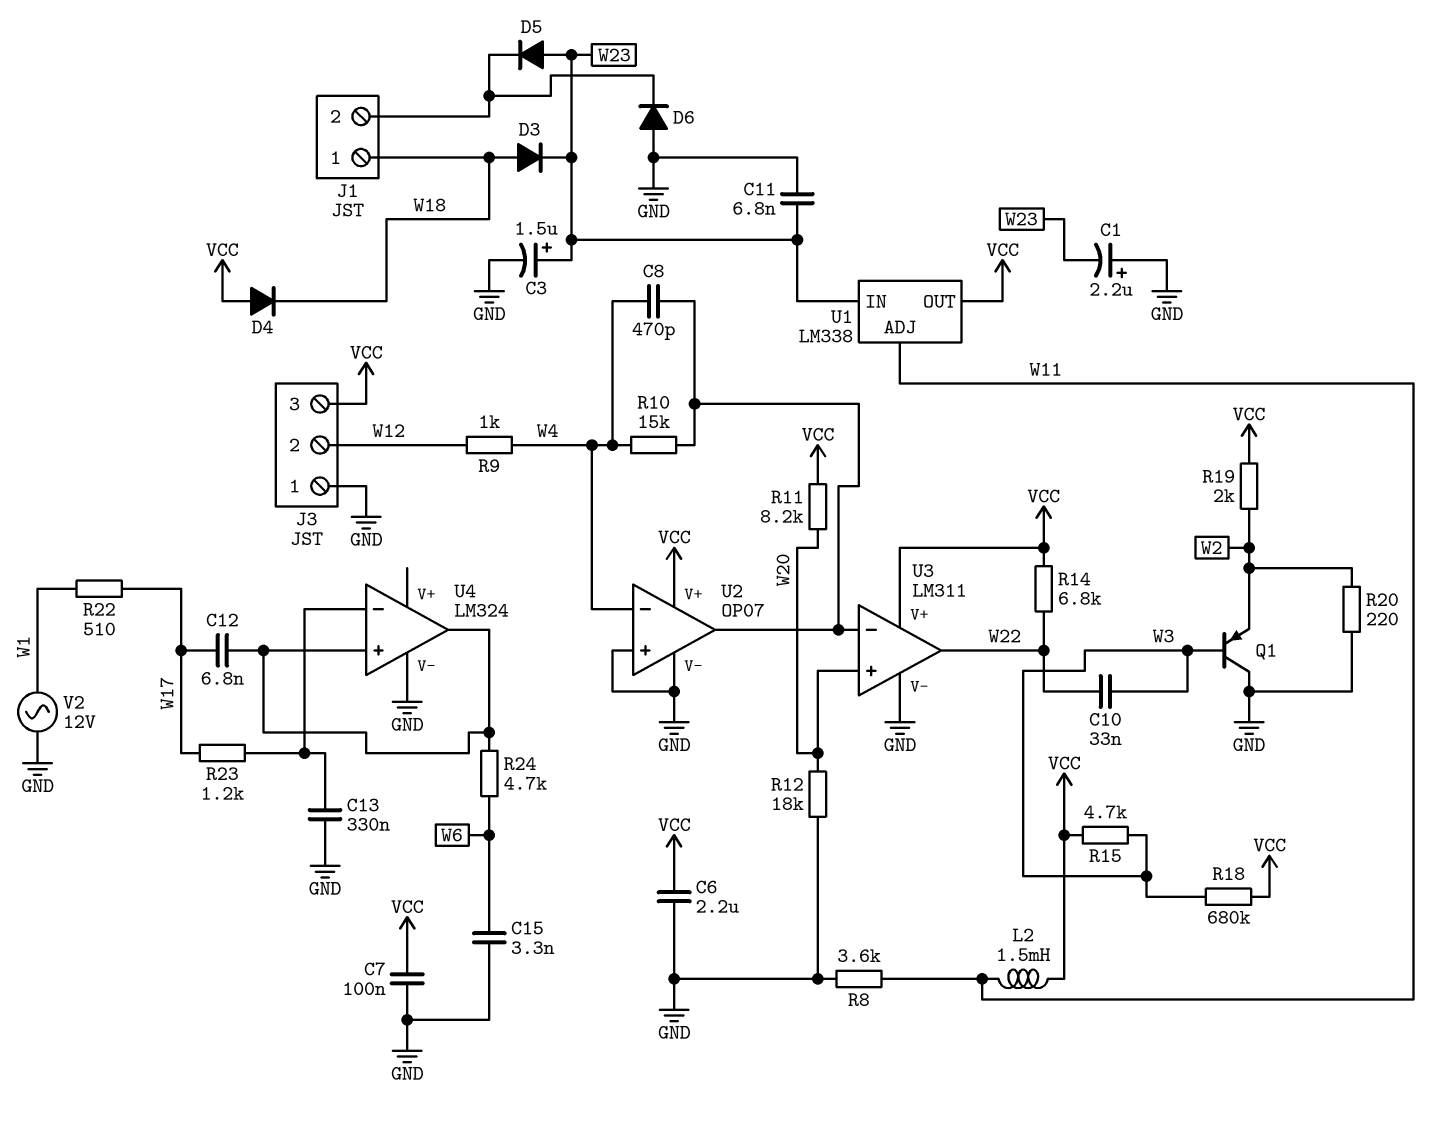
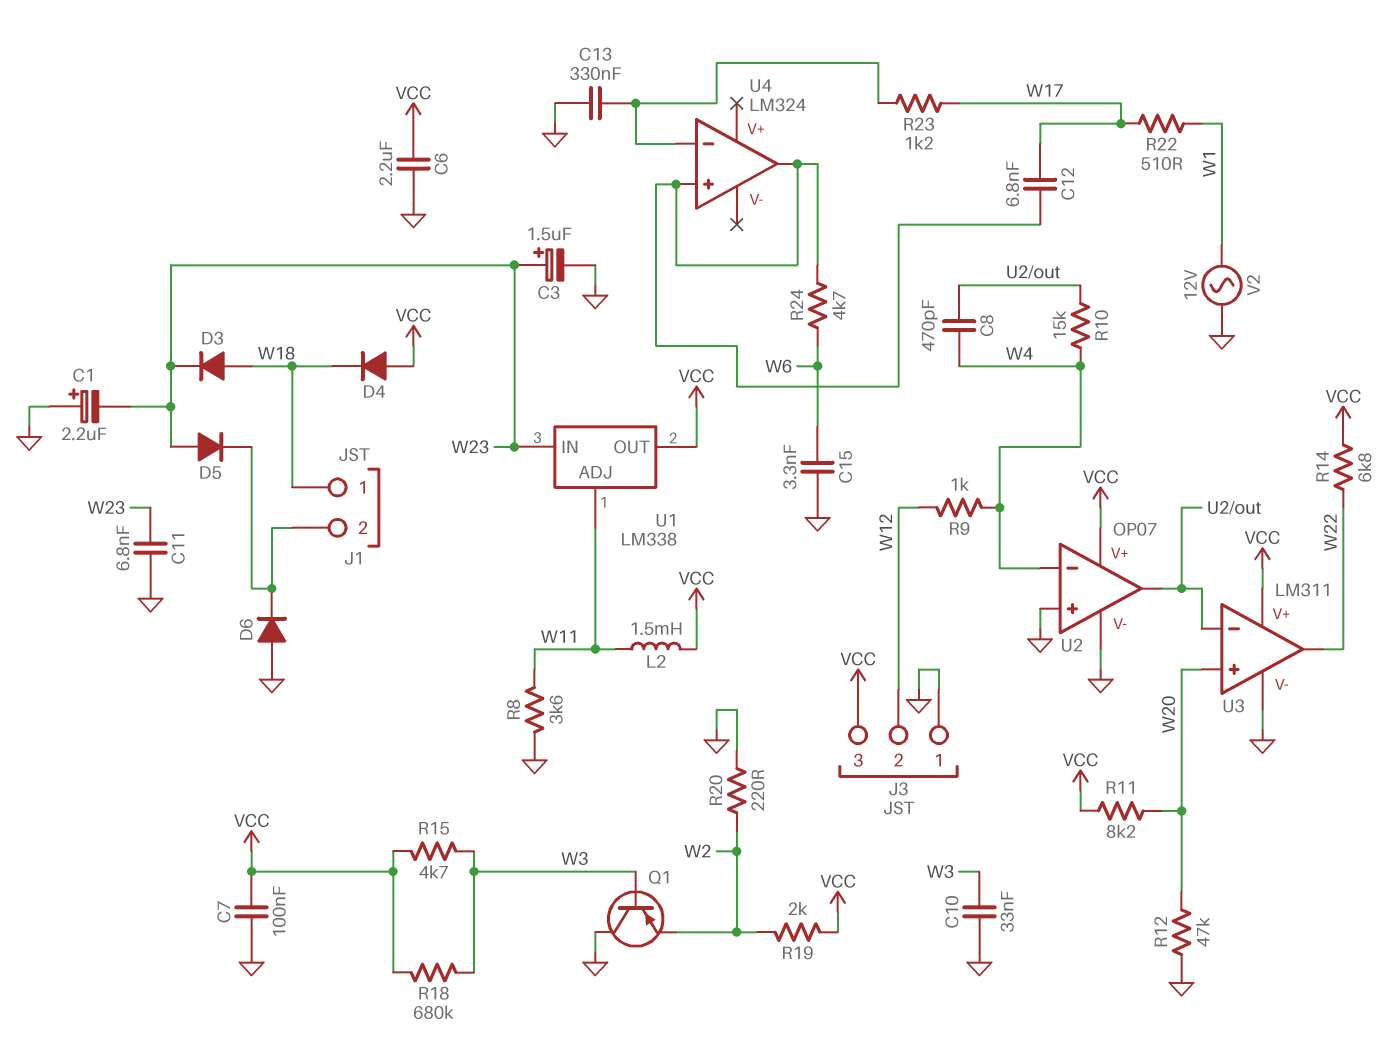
C10: 33nF (W3, W22) -> 33nF (GND, W3)
R12: 18k (GND, W20) -> 47k (GND, W20)
U4 pin V-: GND -> none

